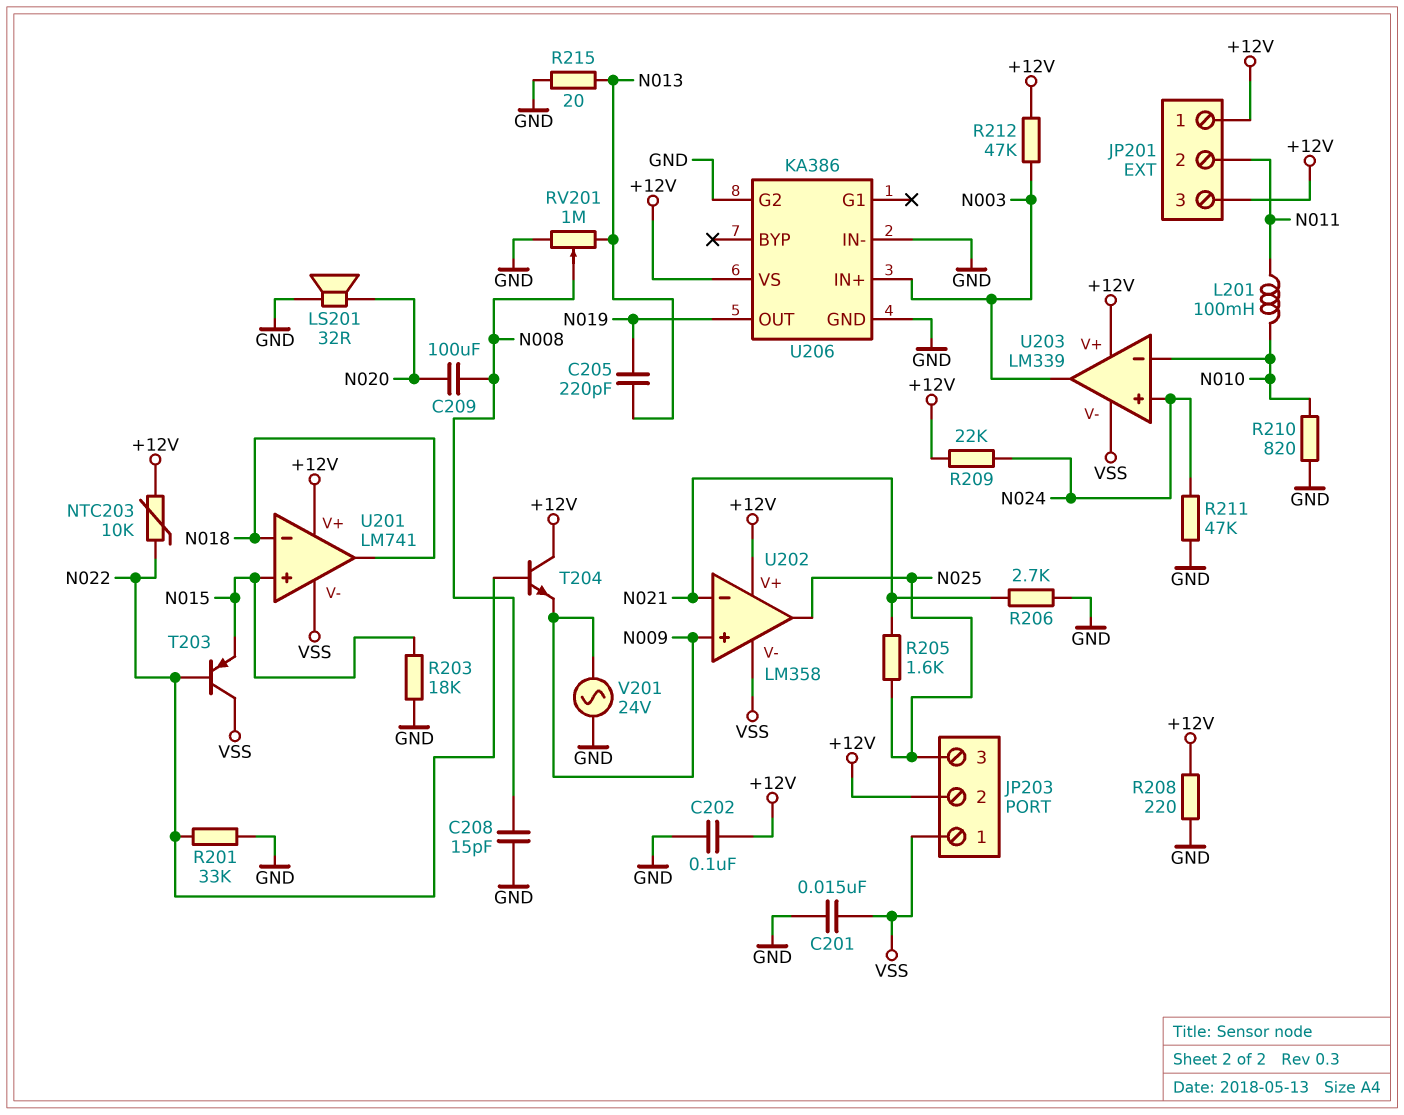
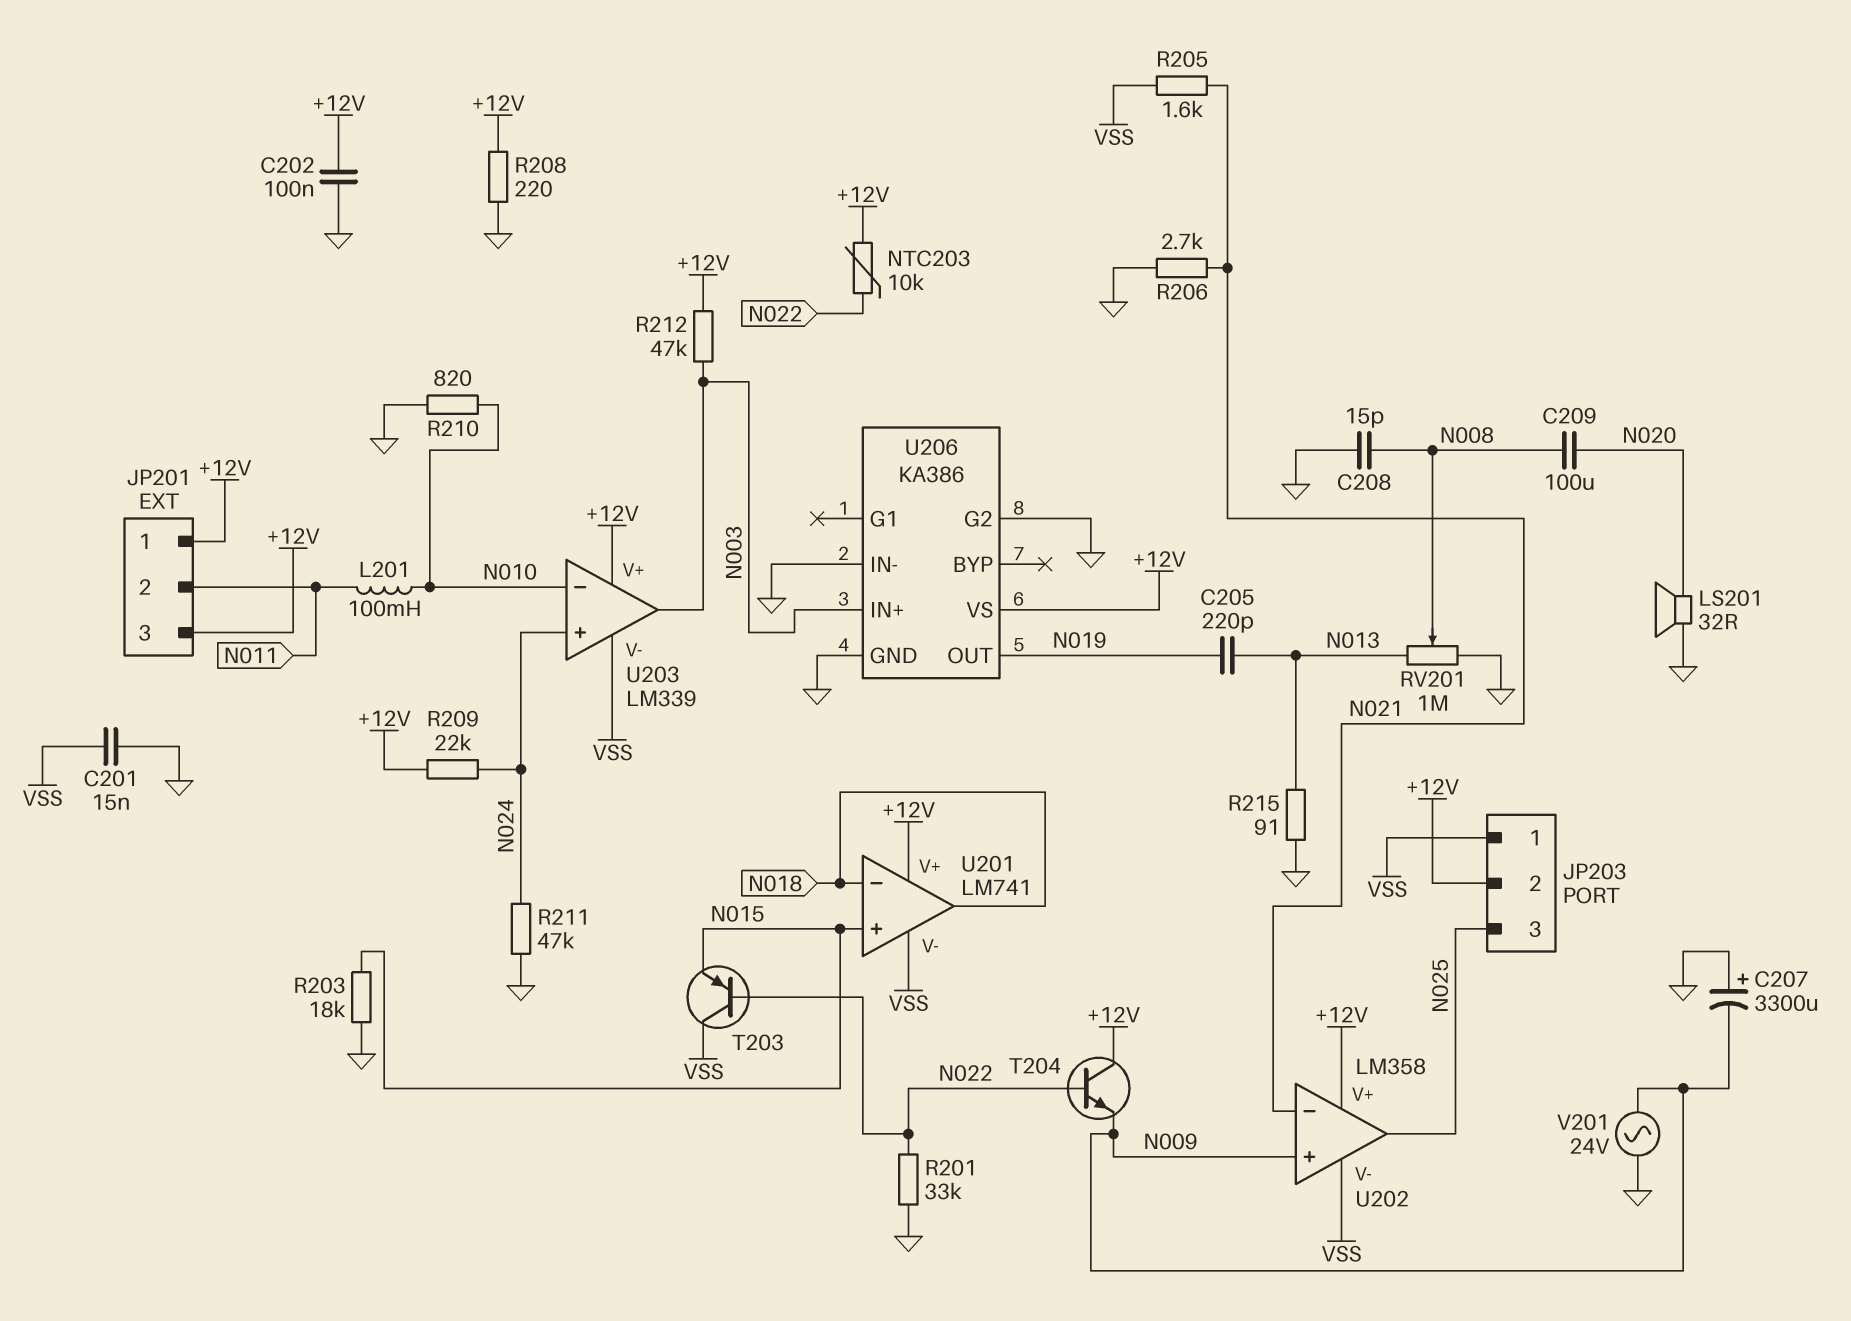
C207: none -> 3300uF (plus GND, minus N009)
R205: 1.6k (N021, N025) -> 1.6k (N021, VSS)
R215: 20 (GND, N013) -> 91 (GND, N013)

